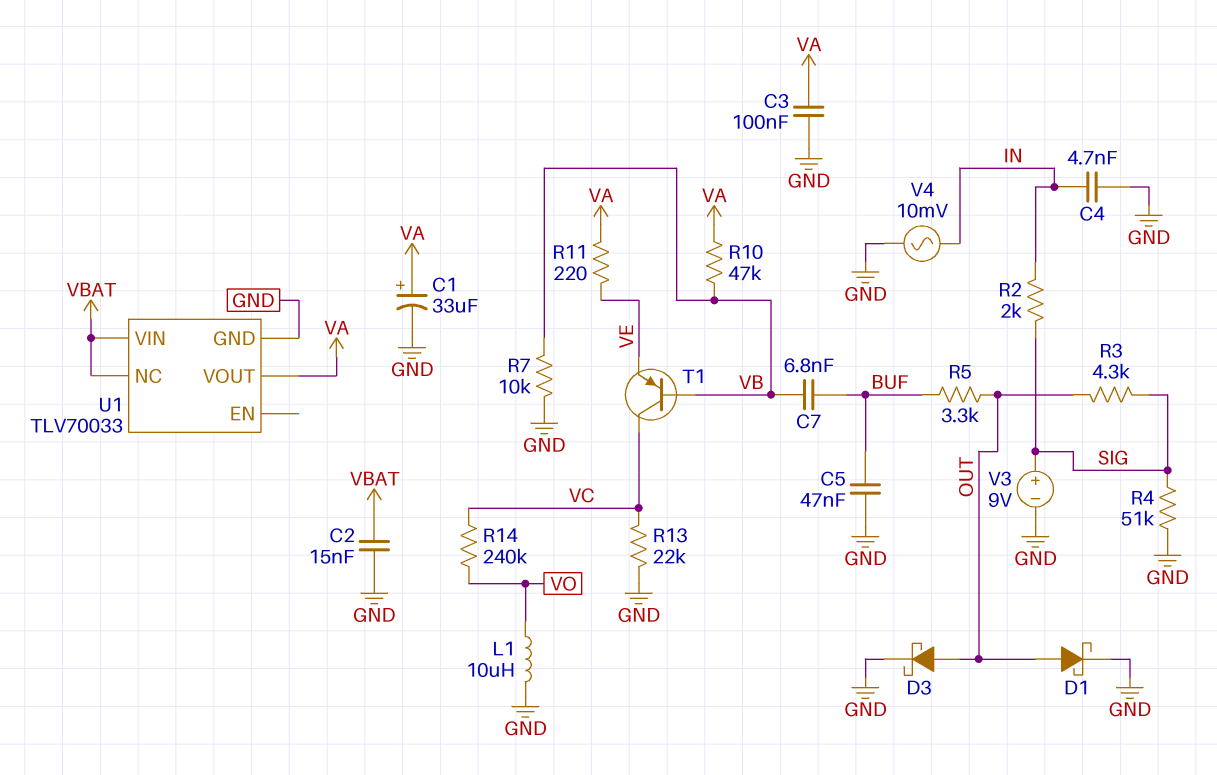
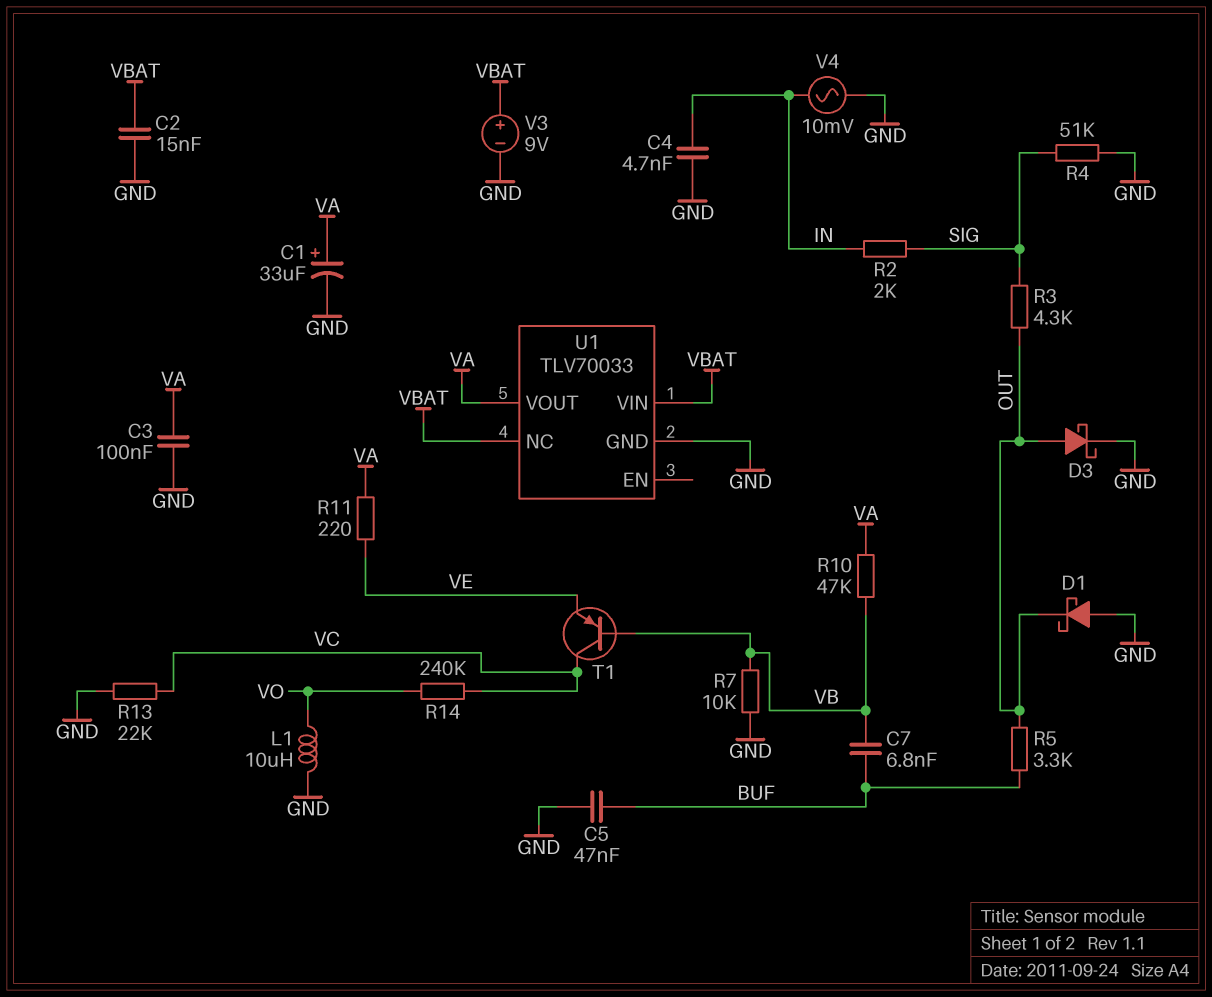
D1: schottky (A OUT, K GND) -> schottky (A GND, K OUT)
V3: 9V (plus SIG, minus GND) -> 9V (plus VBAT, minus GND)

